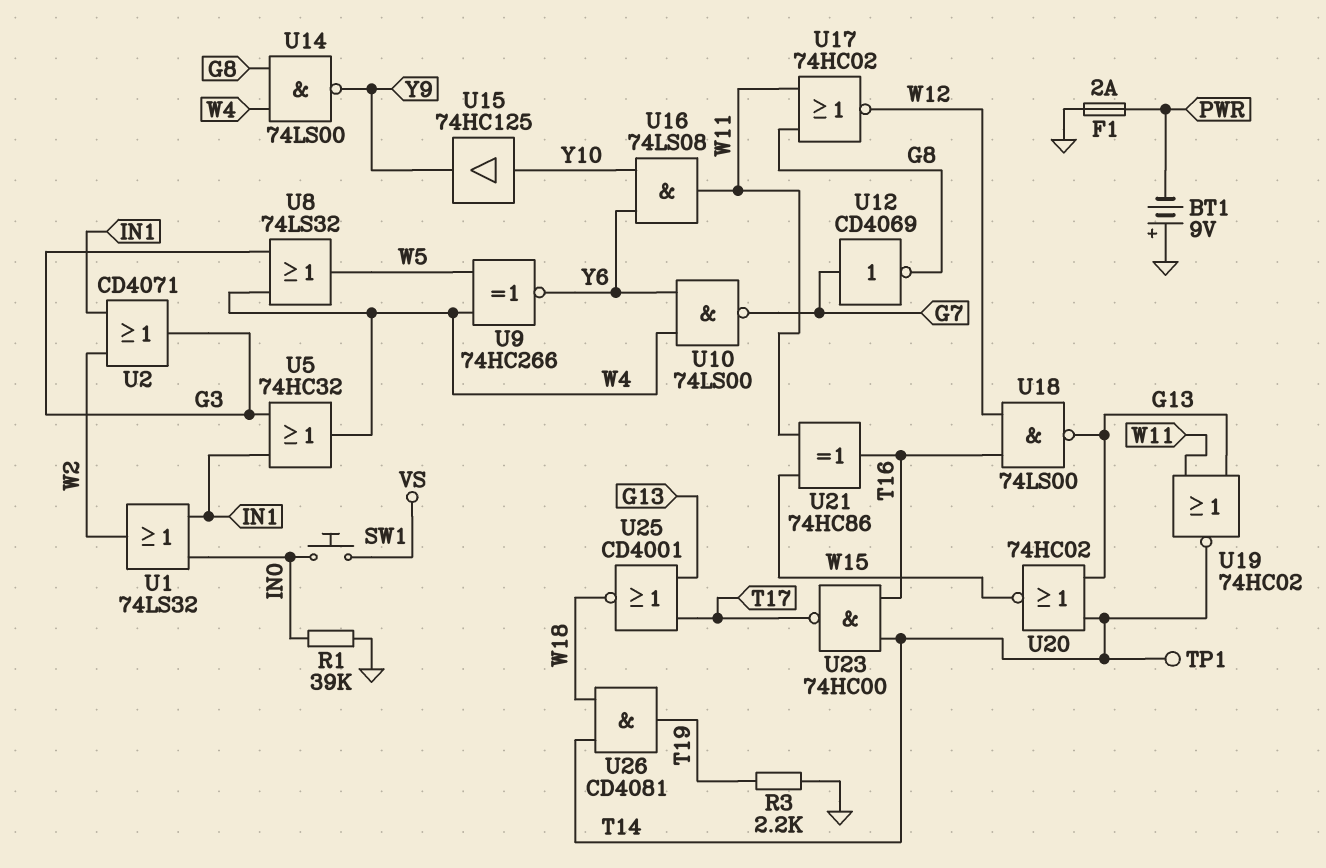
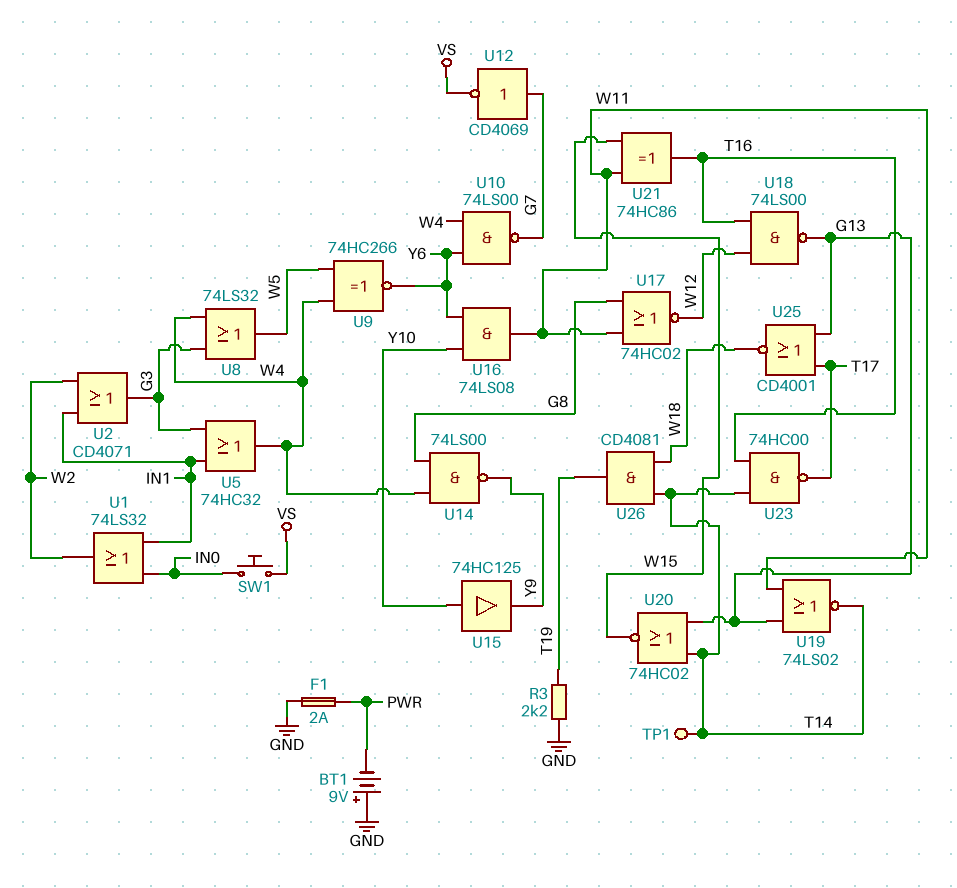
R1: 39k (GND, IN0) -> none
U12: NOT CD4069 (in G7, out G8) -> NOT CD4069 (in G7, out VS)
U19: NOR 74HC02 (in G13, in W11, out T14) -> NOR 74LS02 (in G13, in W11, out T14)

